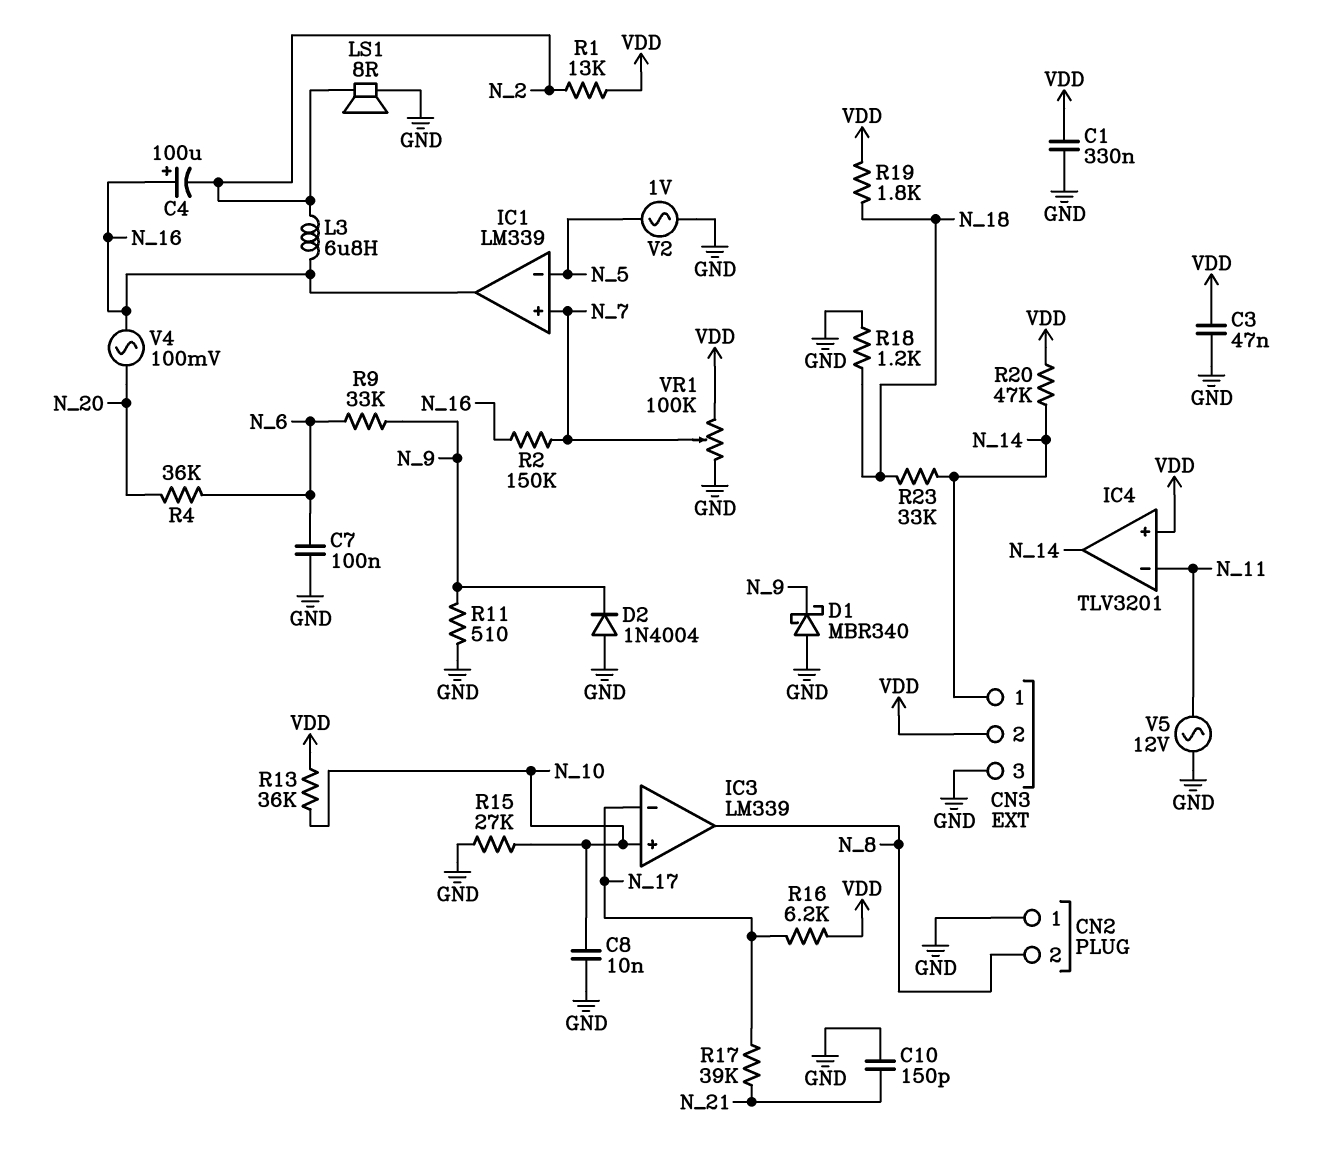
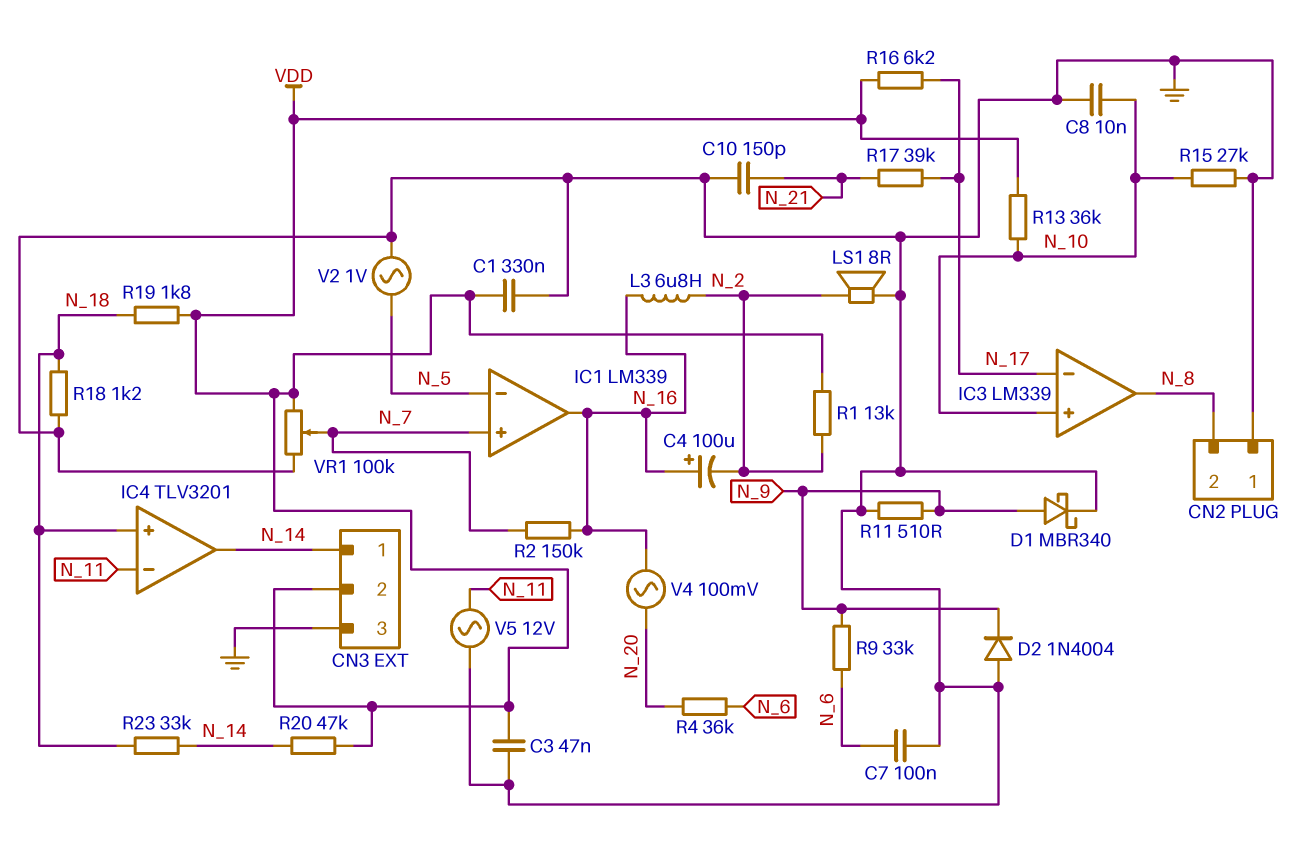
D1: schottky MBR340 (A GND, K N_9) -> schottky MBR340 (A N_9, K GND)
IC4 pin in+: VDD -> N_18

